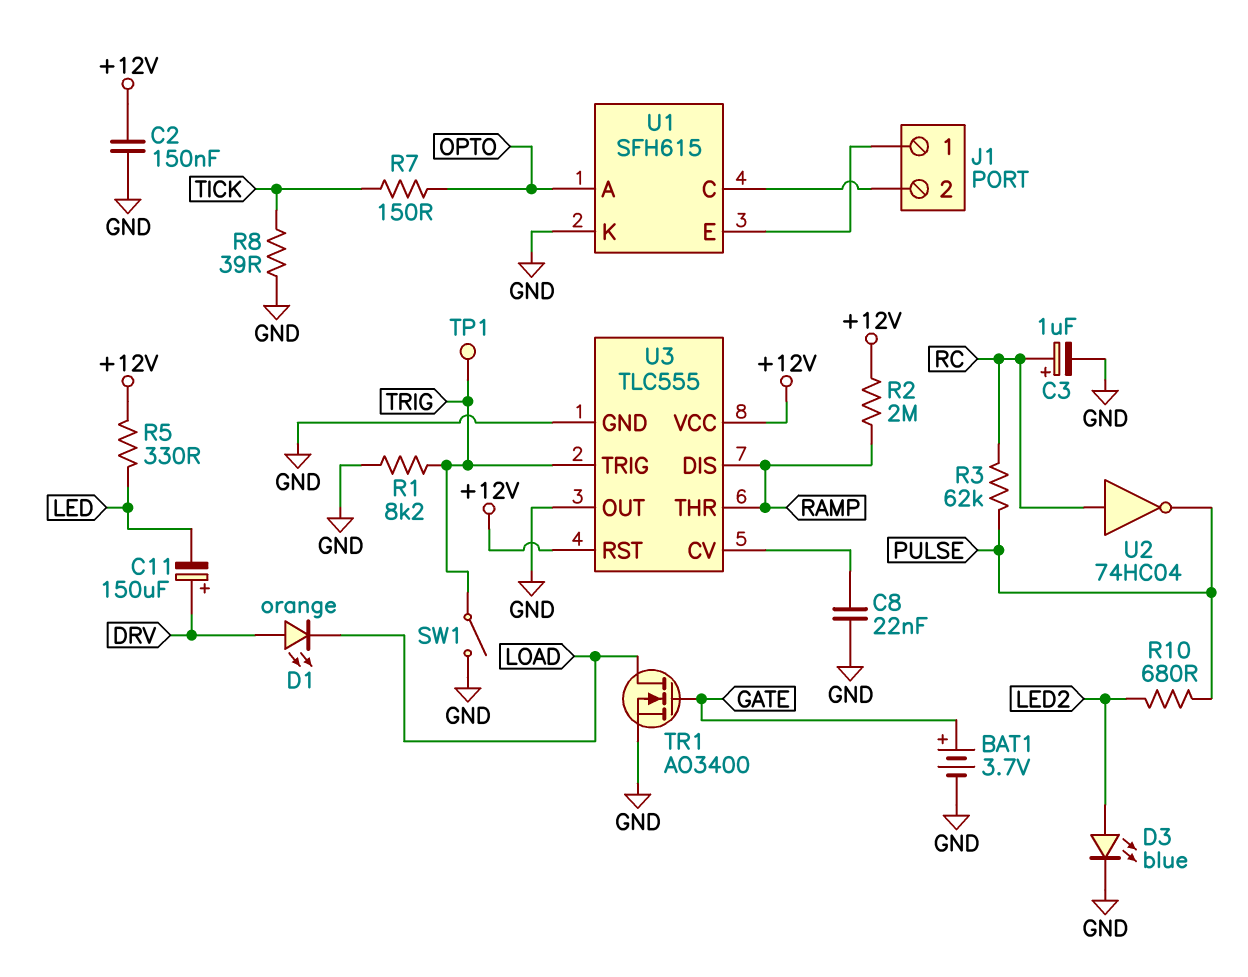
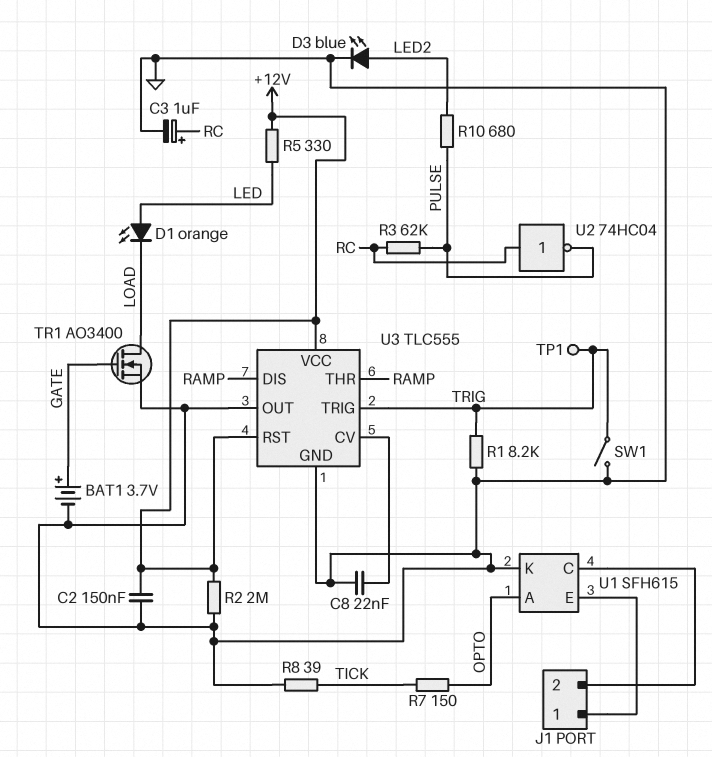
C11: 150uF (plus DRV, minus LED) -> none
D1: LED orange (A DRV, K LOAD) -> LED orange (A LED, K LOAD)
R2: 2M (+12V, RAMP) -> 2M (+12V, GND)

